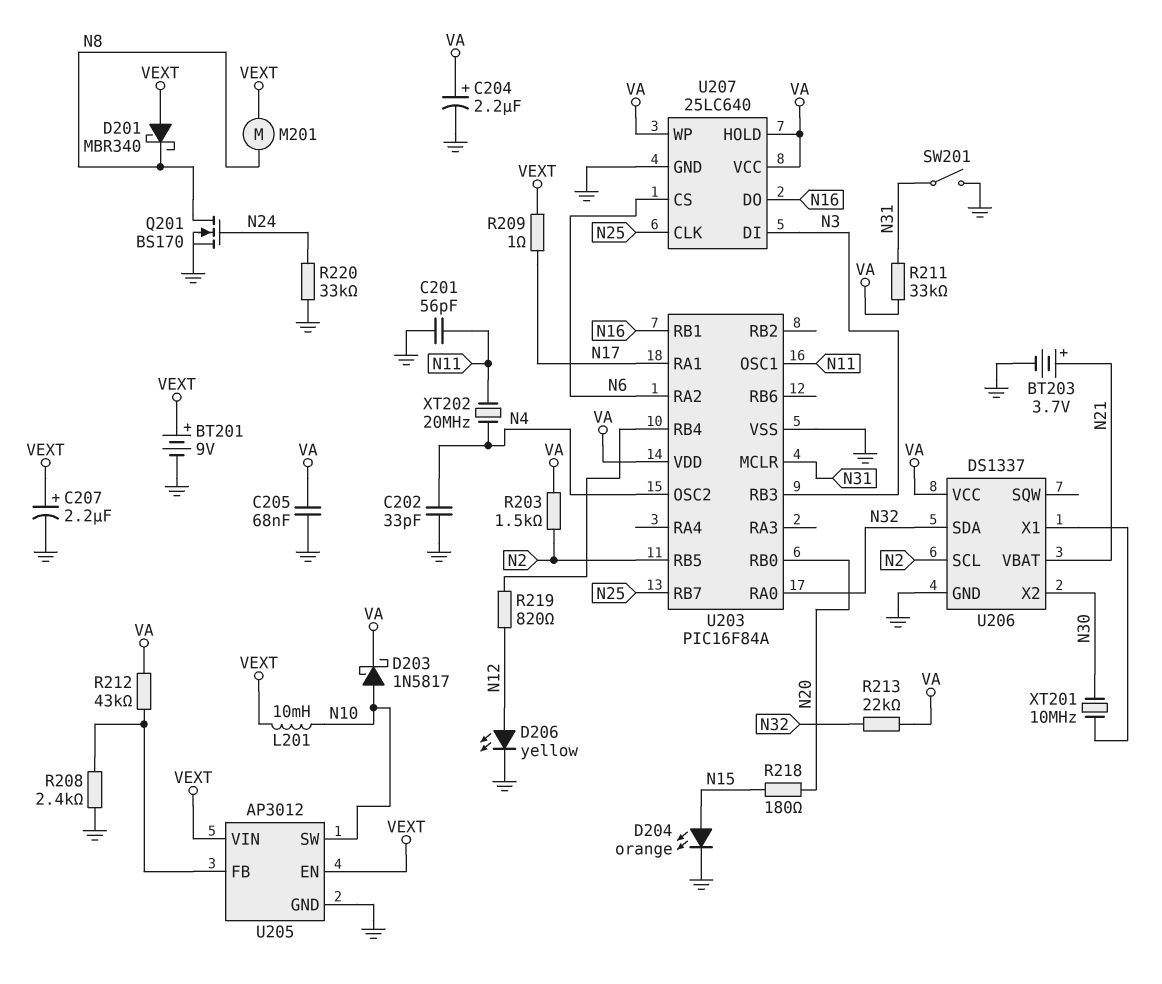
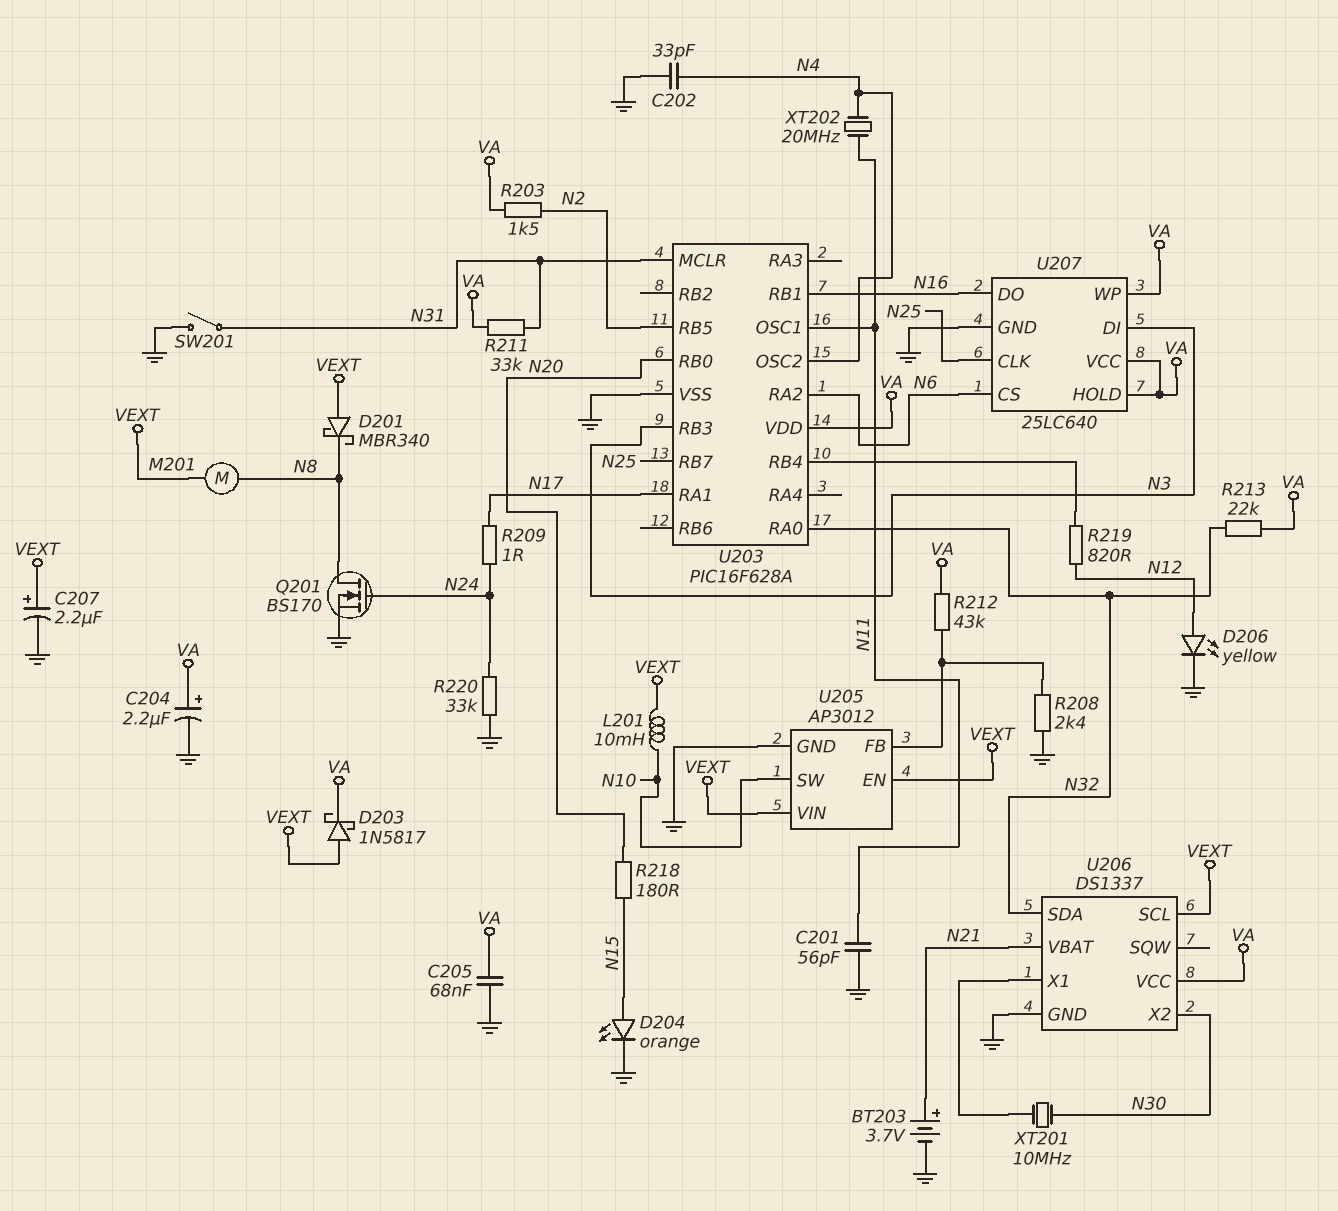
BT201: 9V (plus VEXT, minus GND) -> none
D203: schottky 1N5817 (A N10, K VA) -> schottky 1N5817 (A VEXT, K VA)
R209: 1 (N17, VEXT) -> 1 (N17, N24)
U203: PIC16F84A -> PIC16F628A
U206 pin SCL: N2 -> VEXT

